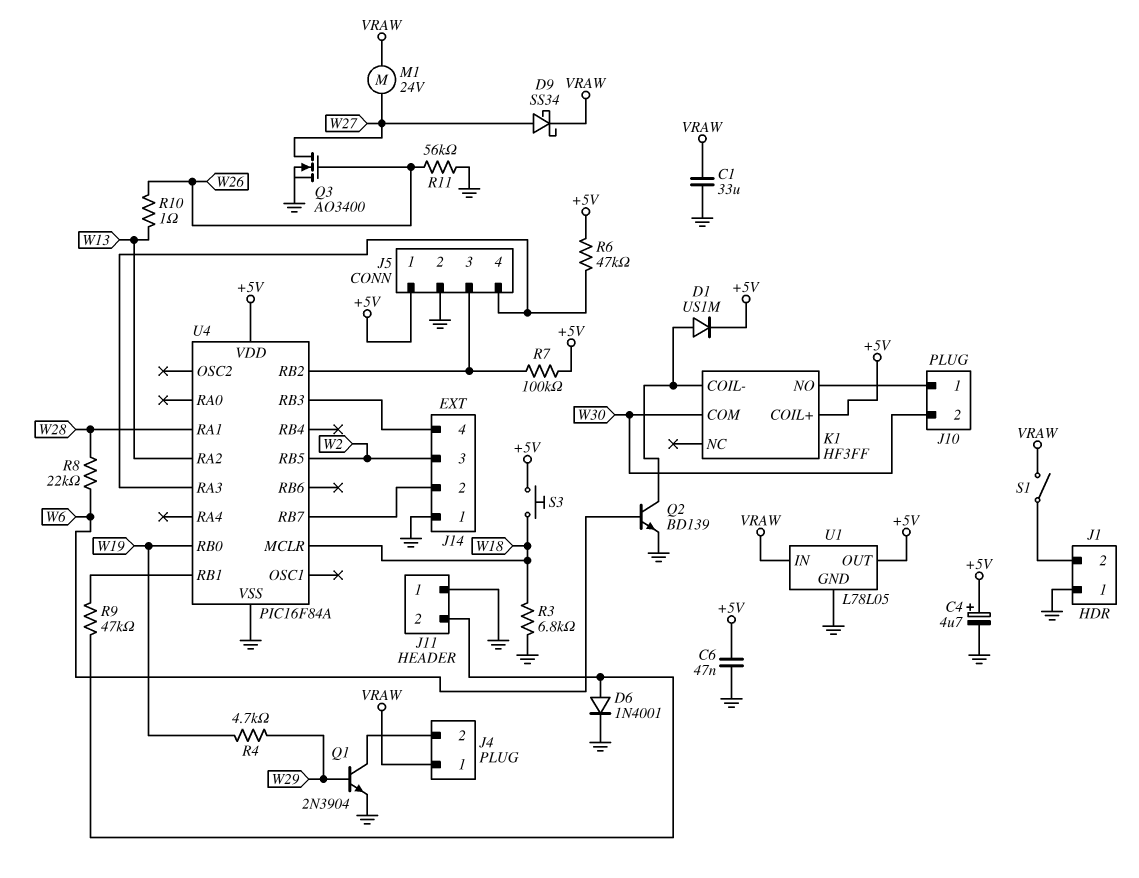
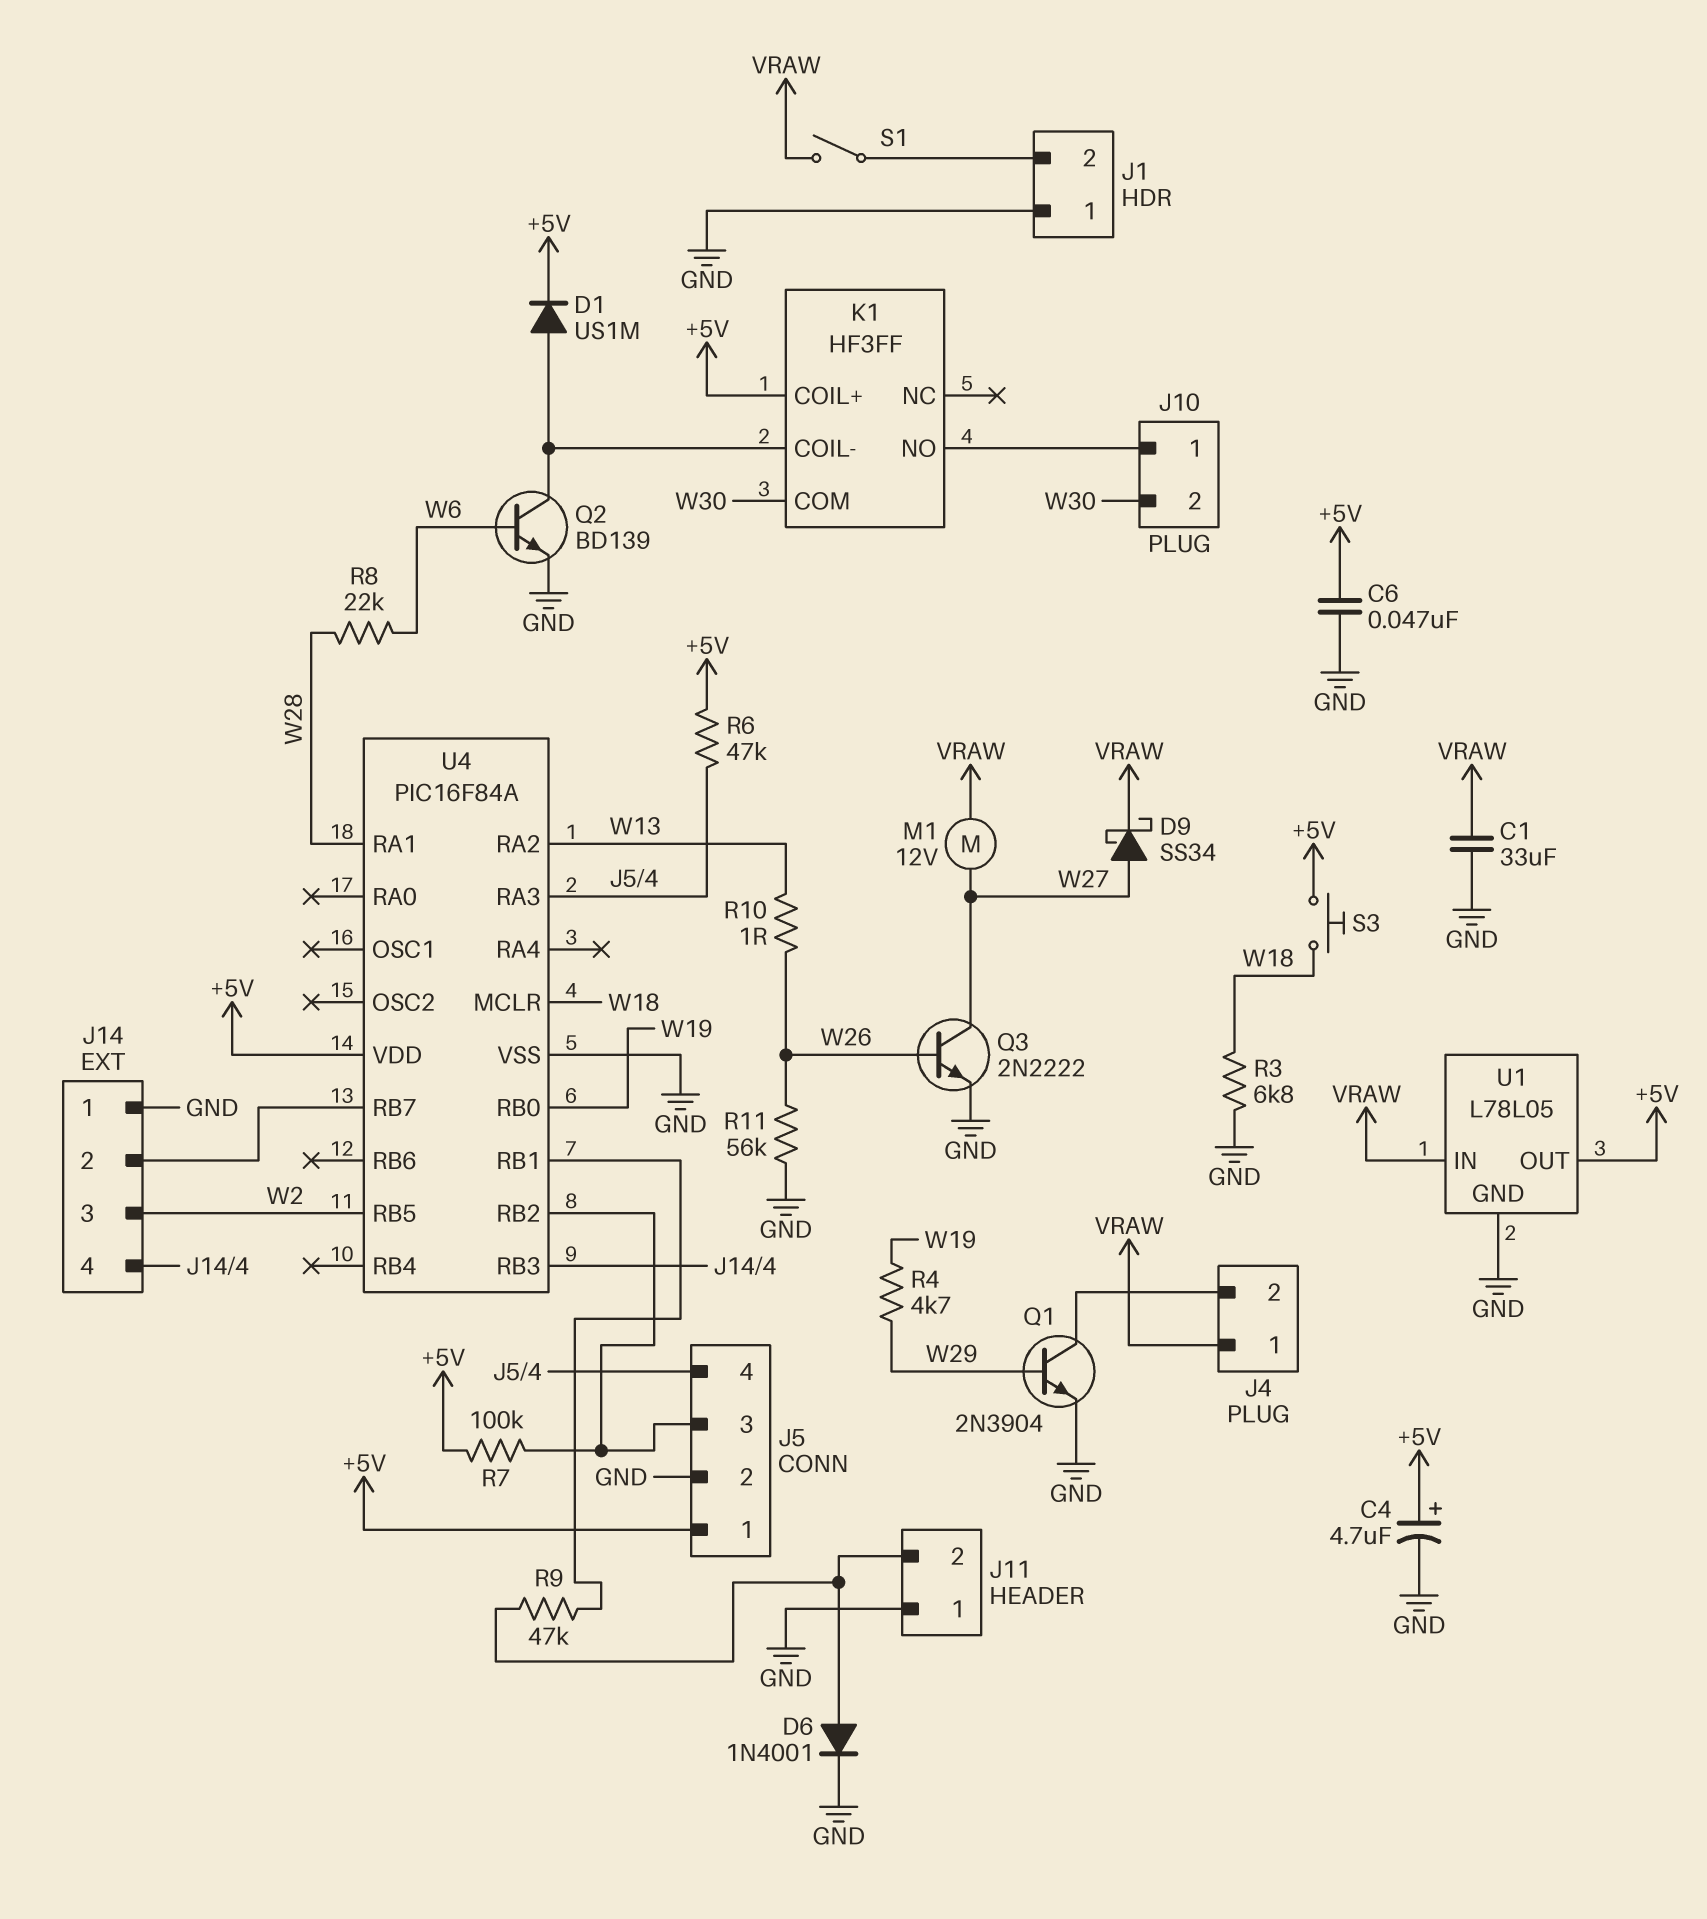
M1: motor 24V (VRAW, W27) -> motor 12V (VRAW, W27)
Q3: NMOS AO3400 (G W26, D W27, S GND) -> NPN 2N2222 (B W26, C W27, E GND)

